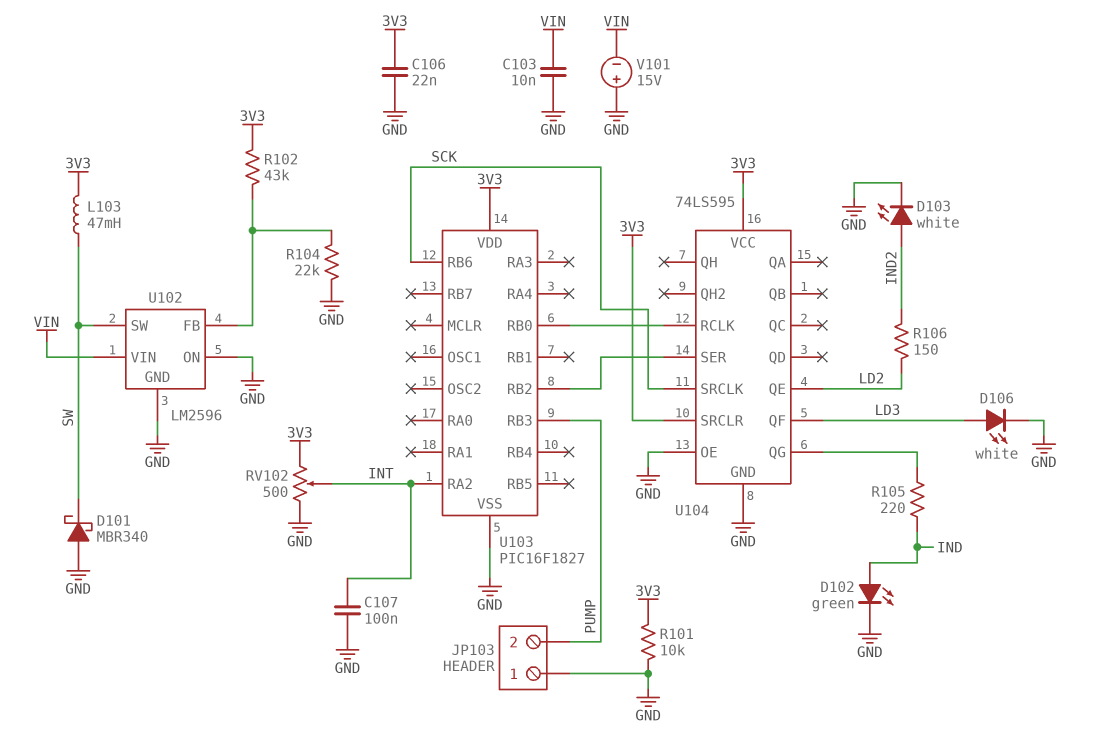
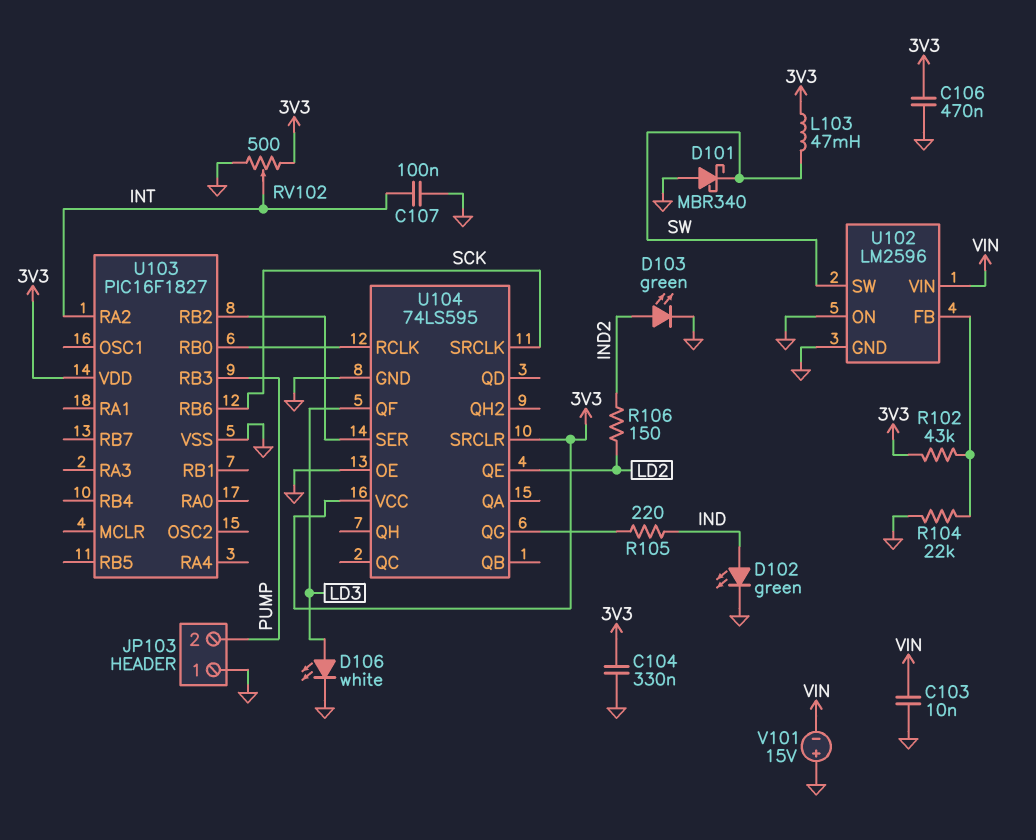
C104: none -> 330nF (3V3, GND)
C106: 22nF (3V3, GND) -> 470nF (3V3, GND)
D103: LED white (A IND2, K GND) -> LED green (A IND2, K GND)
R101: 10k (3V3, GND) -> none

